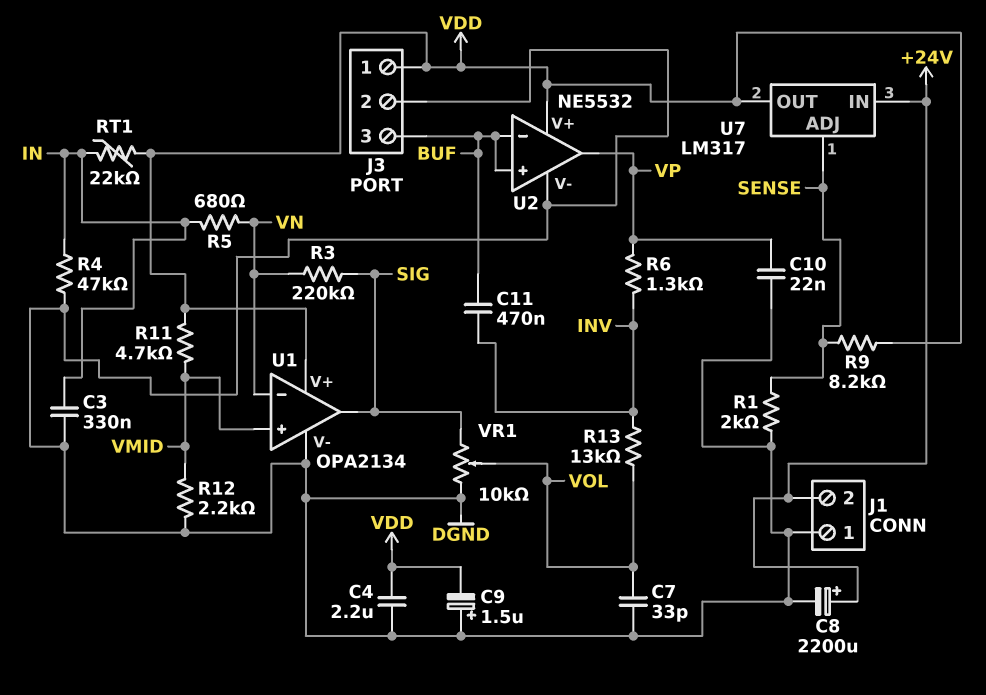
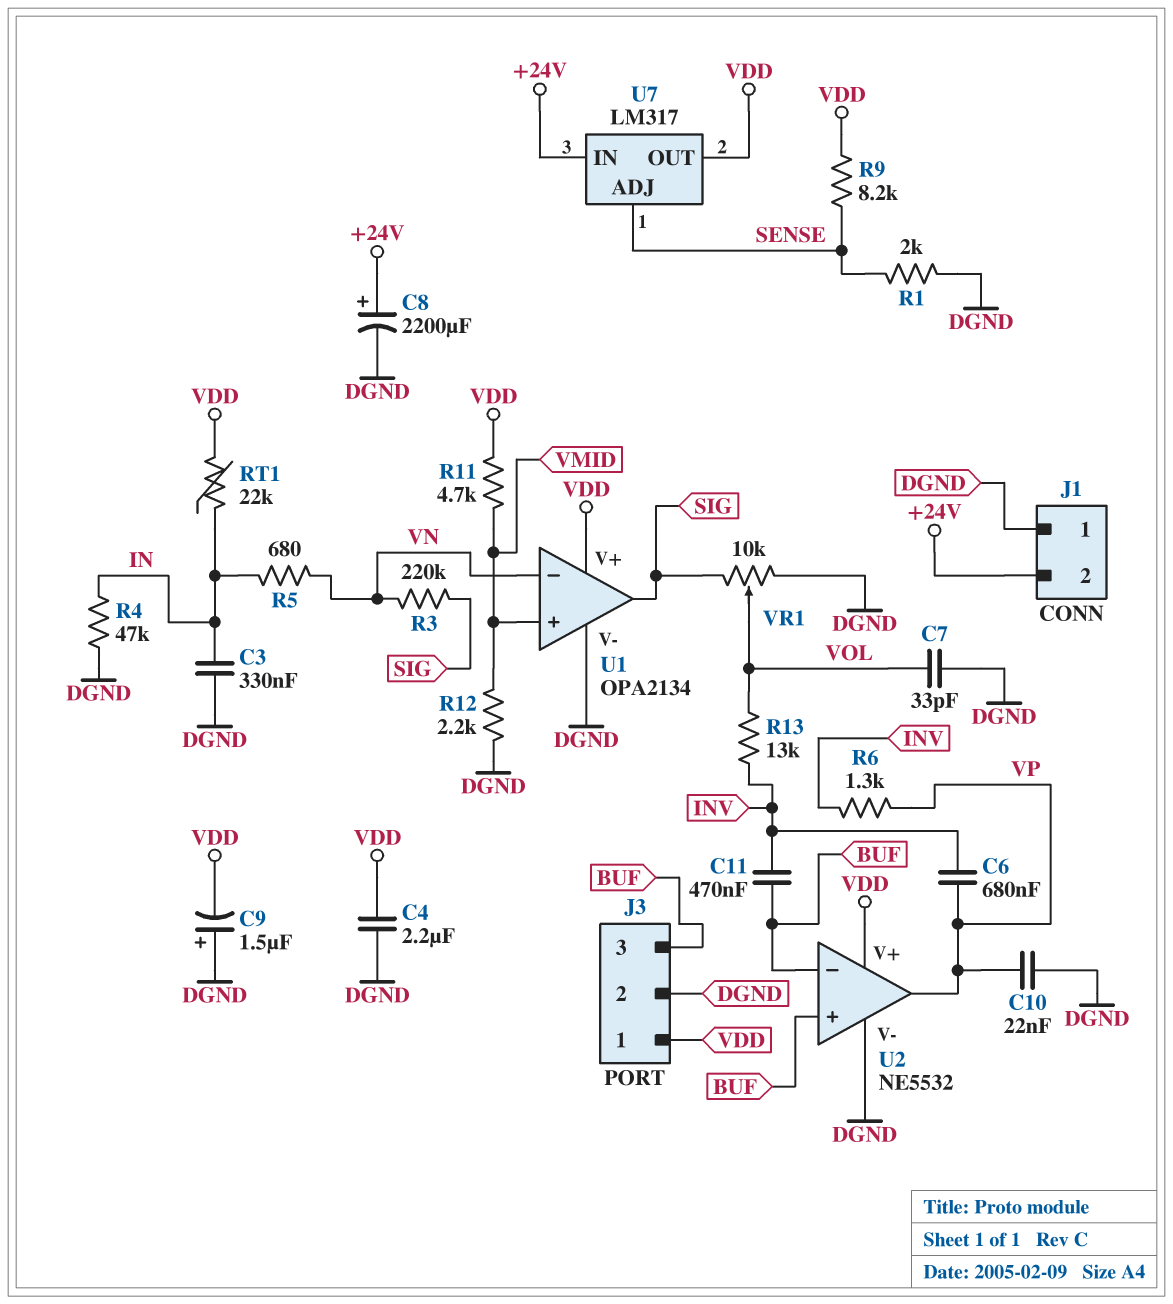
C6: none -> 680nF (INV, VP)

